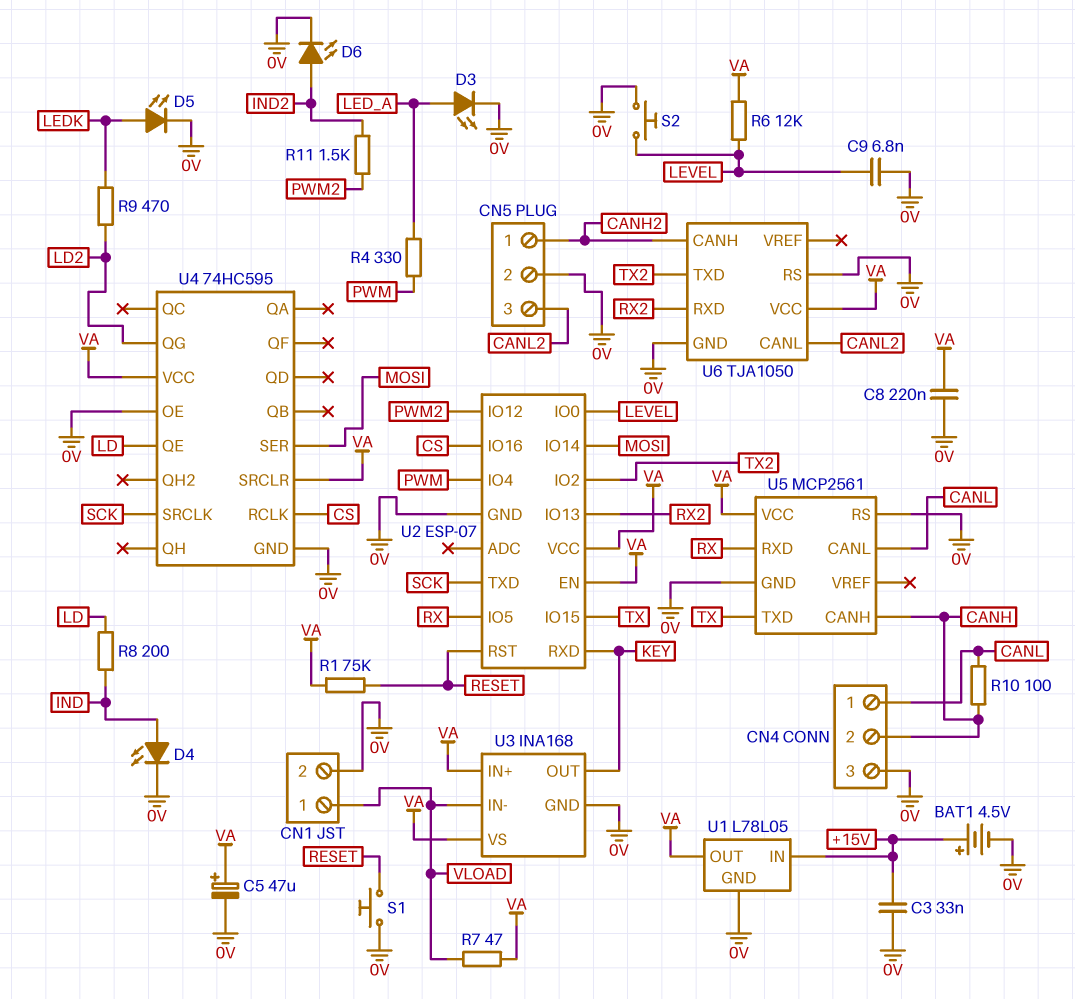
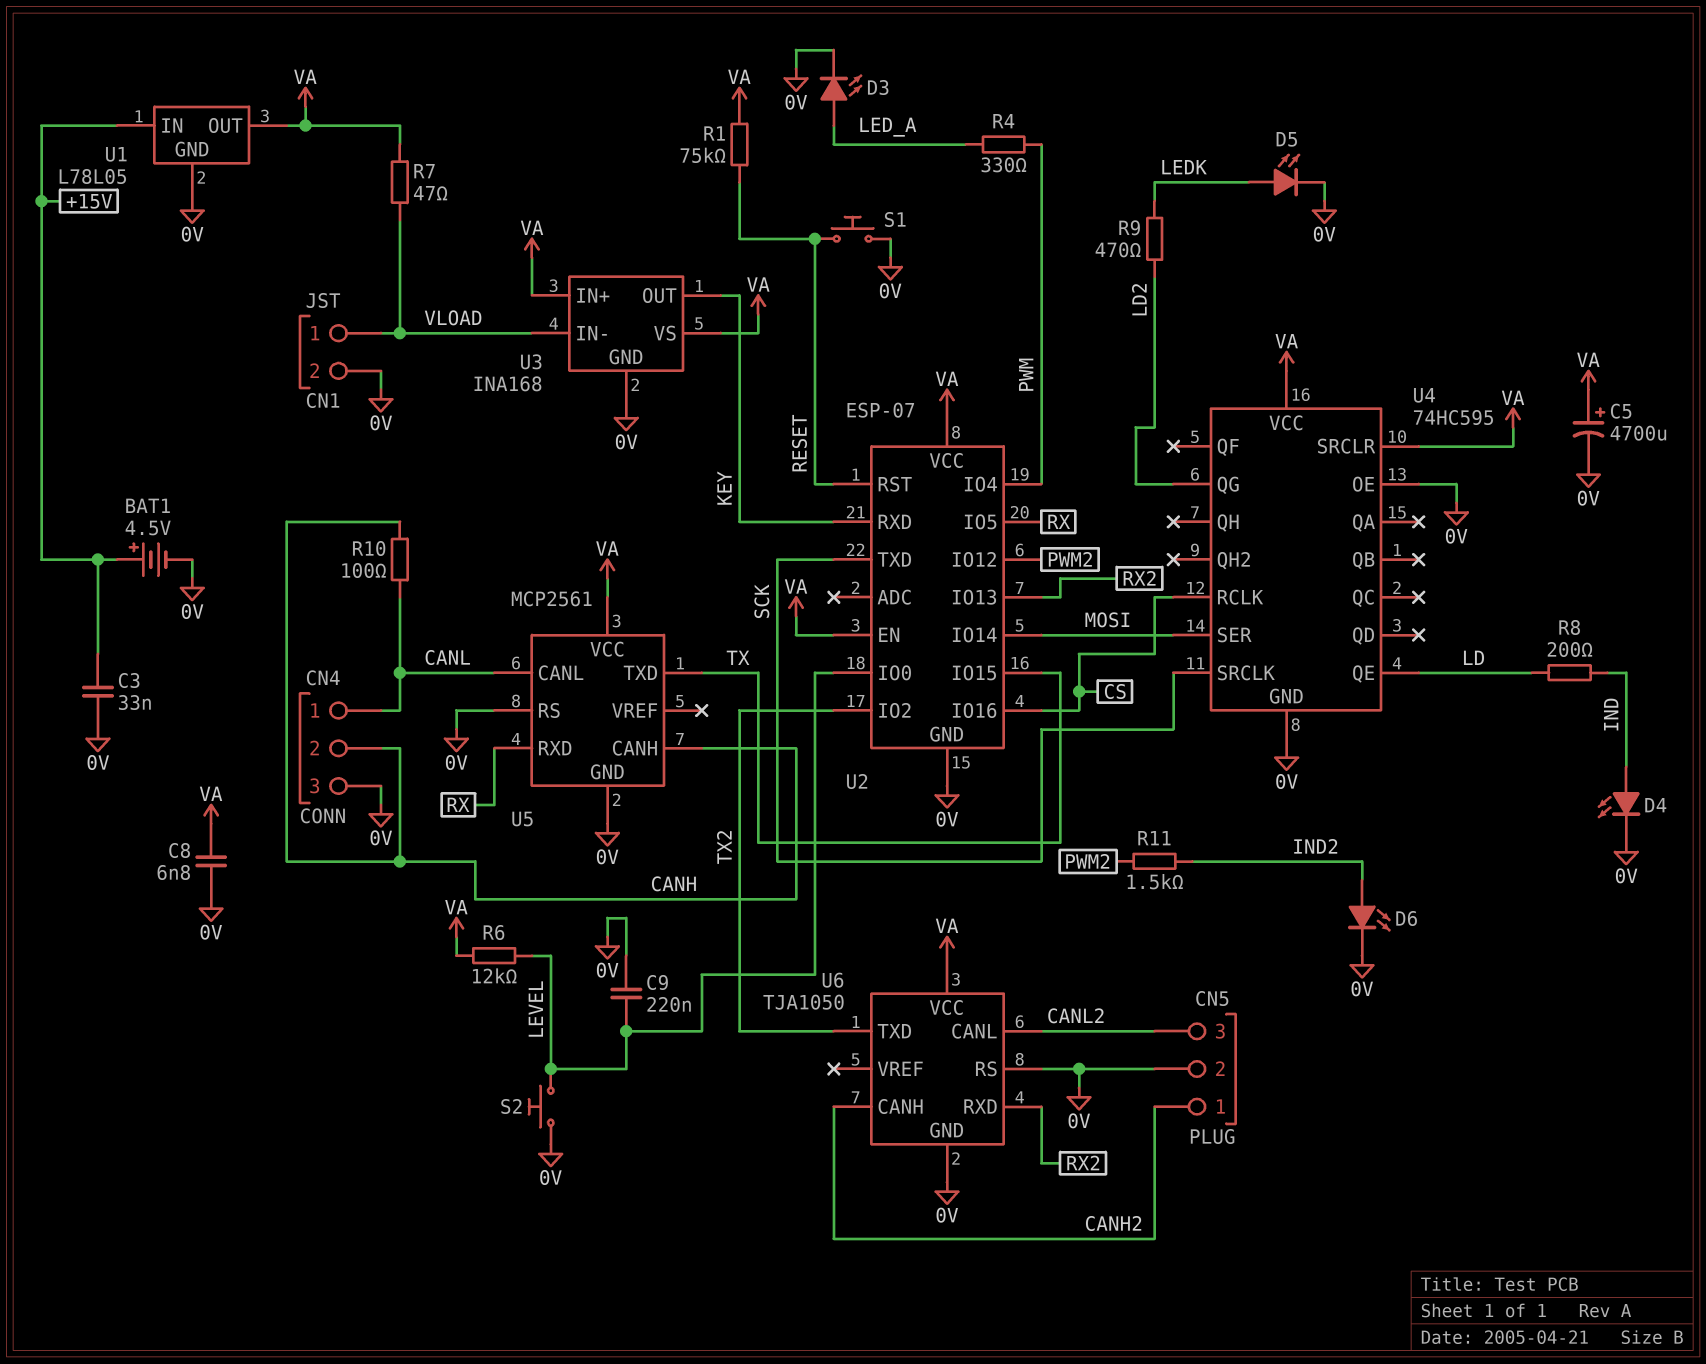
C5: 47uF (plus VA, minus 0V) -> 4700uF (plus VA, minus 0V)
C8: 220nF (0V, VA) -> 6.8nF (0V, VA)
C9: 6.8nF (0V, LEVEL) -> 220nF (0V, LEVEL)

